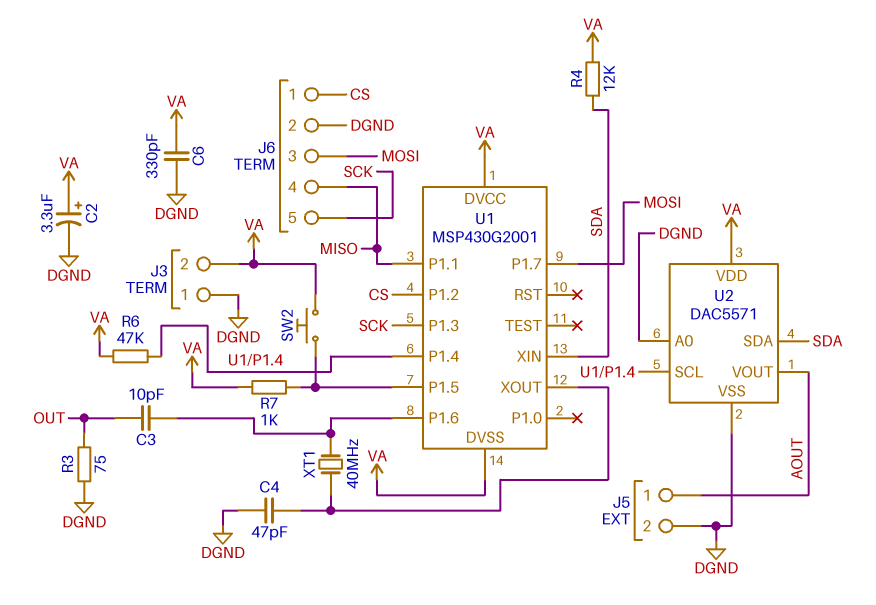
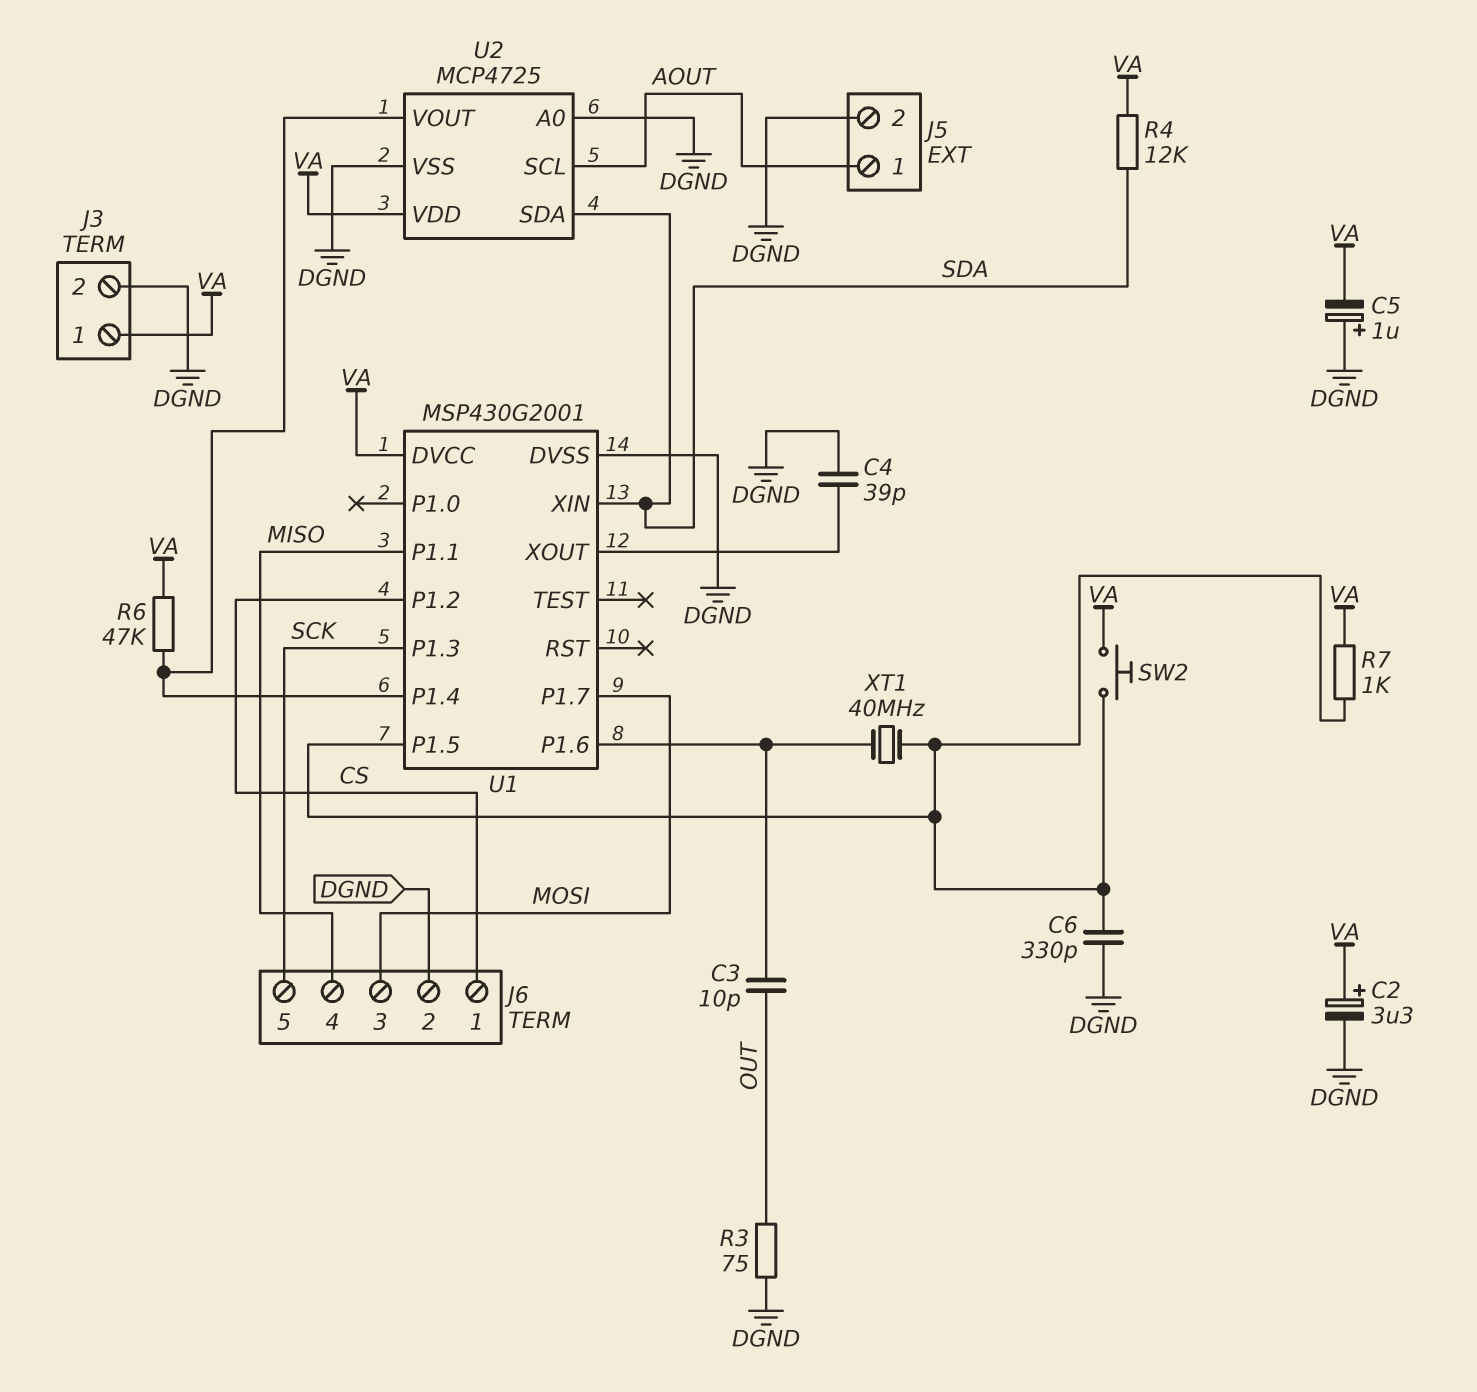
C4: 47pF (DGND, U1/XOUT) -> 39pF (DGND, U1/XOUT)
C5: none -> 1uF (plus DGND, minus VA)
C6: 330pF (DGND, VA) -> 330pF (DGND, U1/P1.5)
J3 pin 1: DGND -> VA
J3 pin 2: VA -> DGND
U1 pin DVSS: VA -> DGND
U2: DAC5571 -> MCP4725
U2 pin SCL: U1/P1.4 -> AOUT
U2 pin VOUT: AOUT -> U1/P1.4
XT1: 40MHz (U1/P1.6, U1/XOUT) -> 40MHz (U1/P1.5, U1/P1.6)

